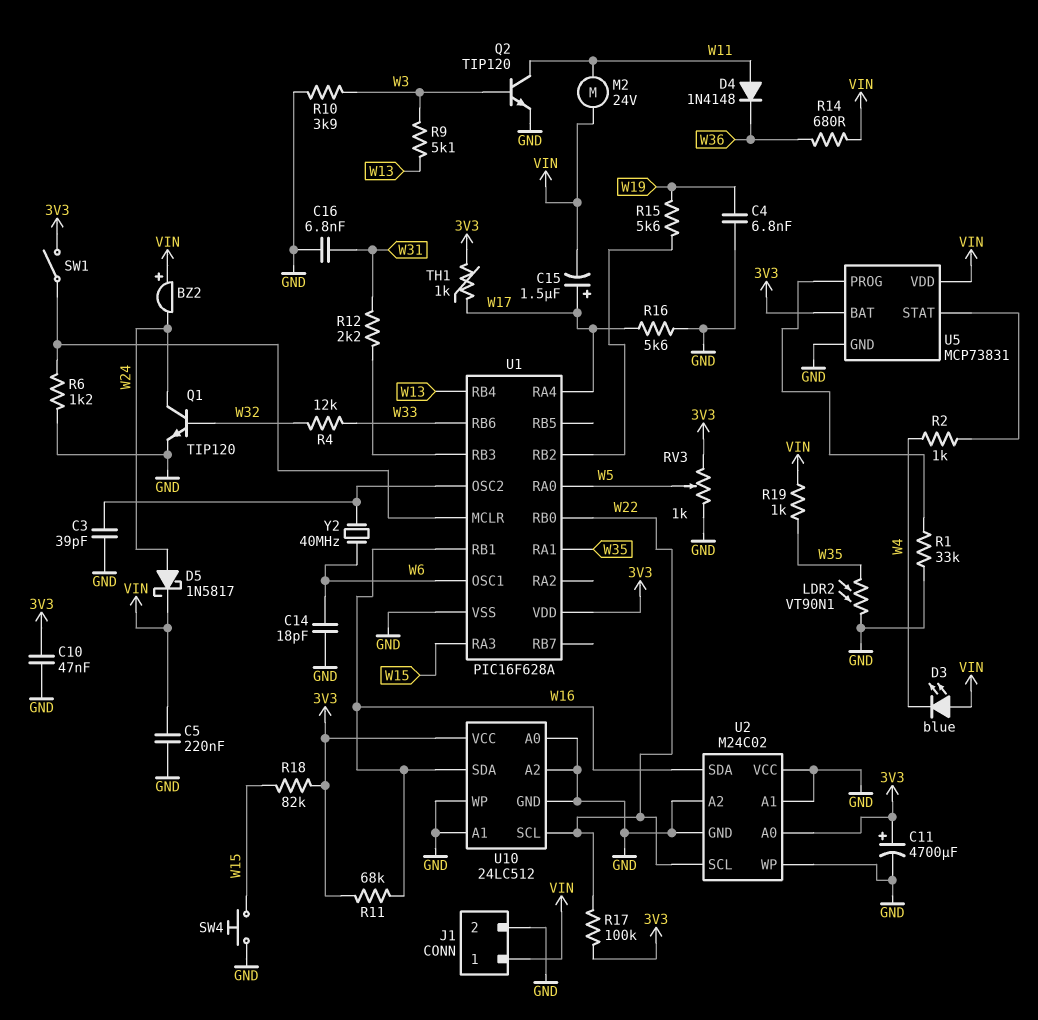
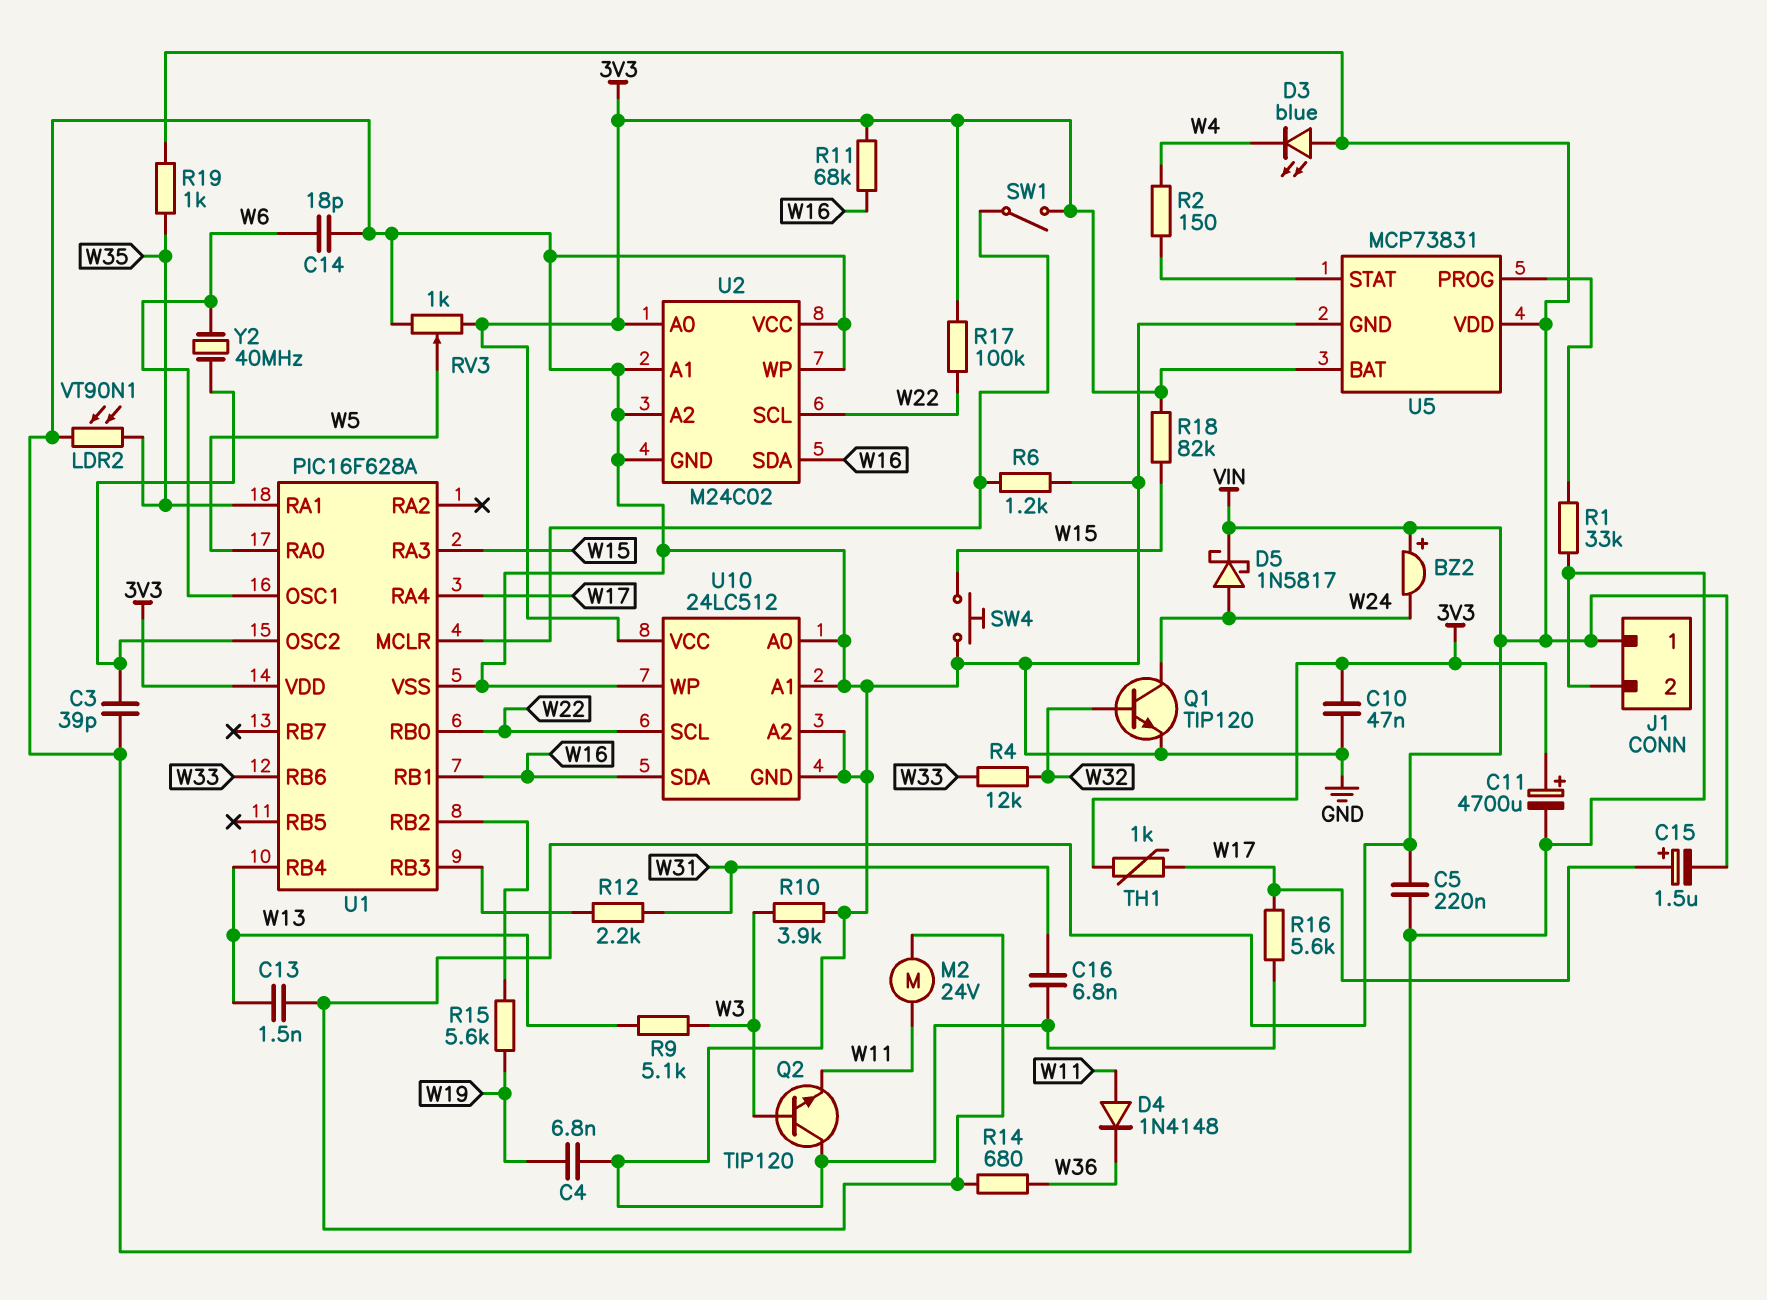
C13: none -> 1.5nF (VIN, W13)
Q2: NPN TIP120 (B W3, C W11, E GND) -> NPN TIP120 (B W3, C GND, E W11)
R2: 1k (U5/STAT, W4) -> 150 (U5/STAT, W4)

